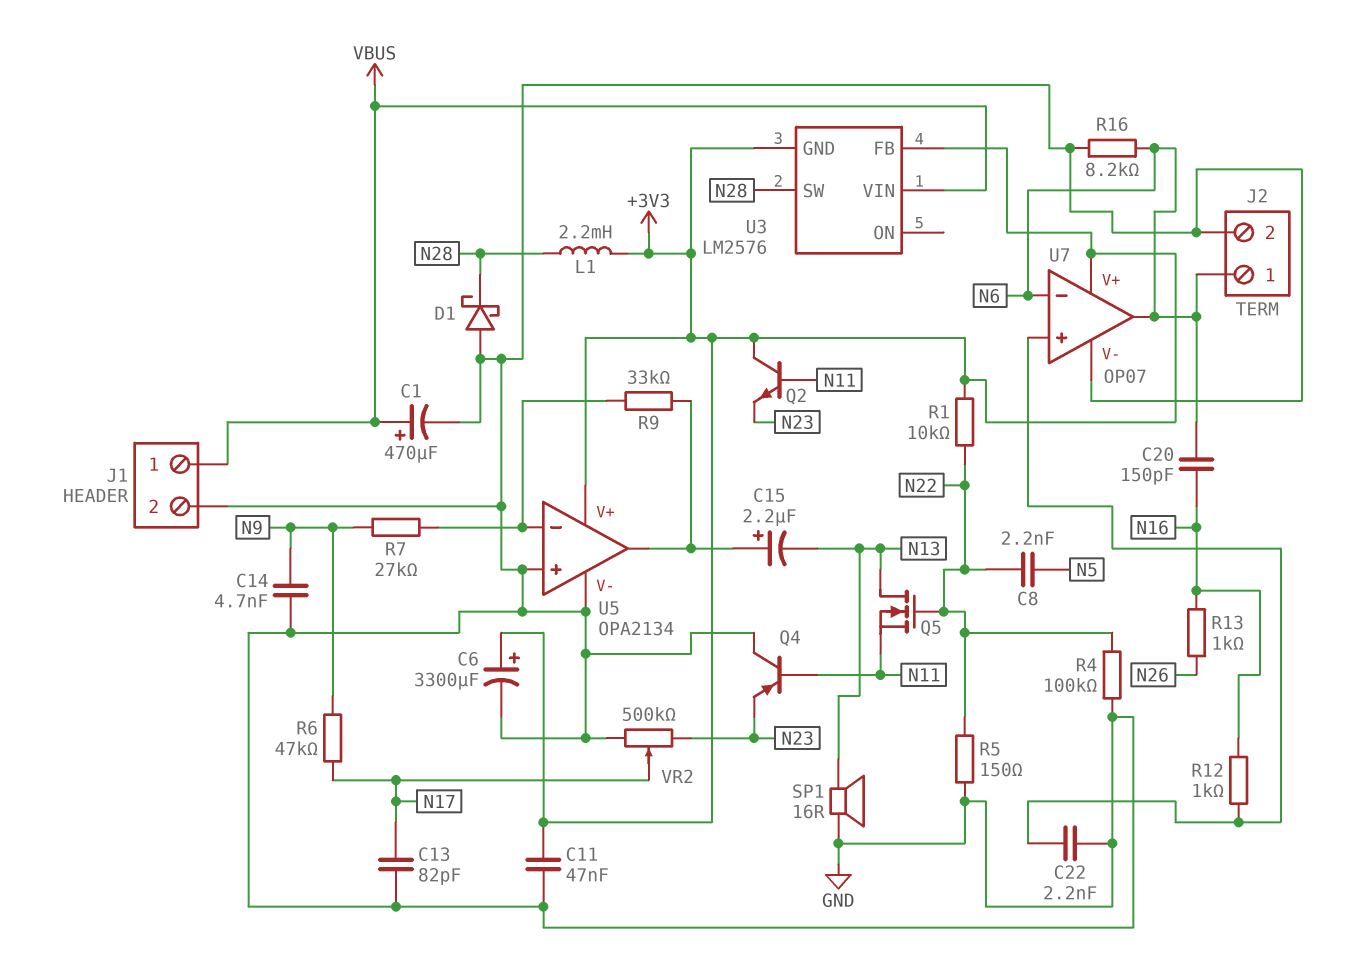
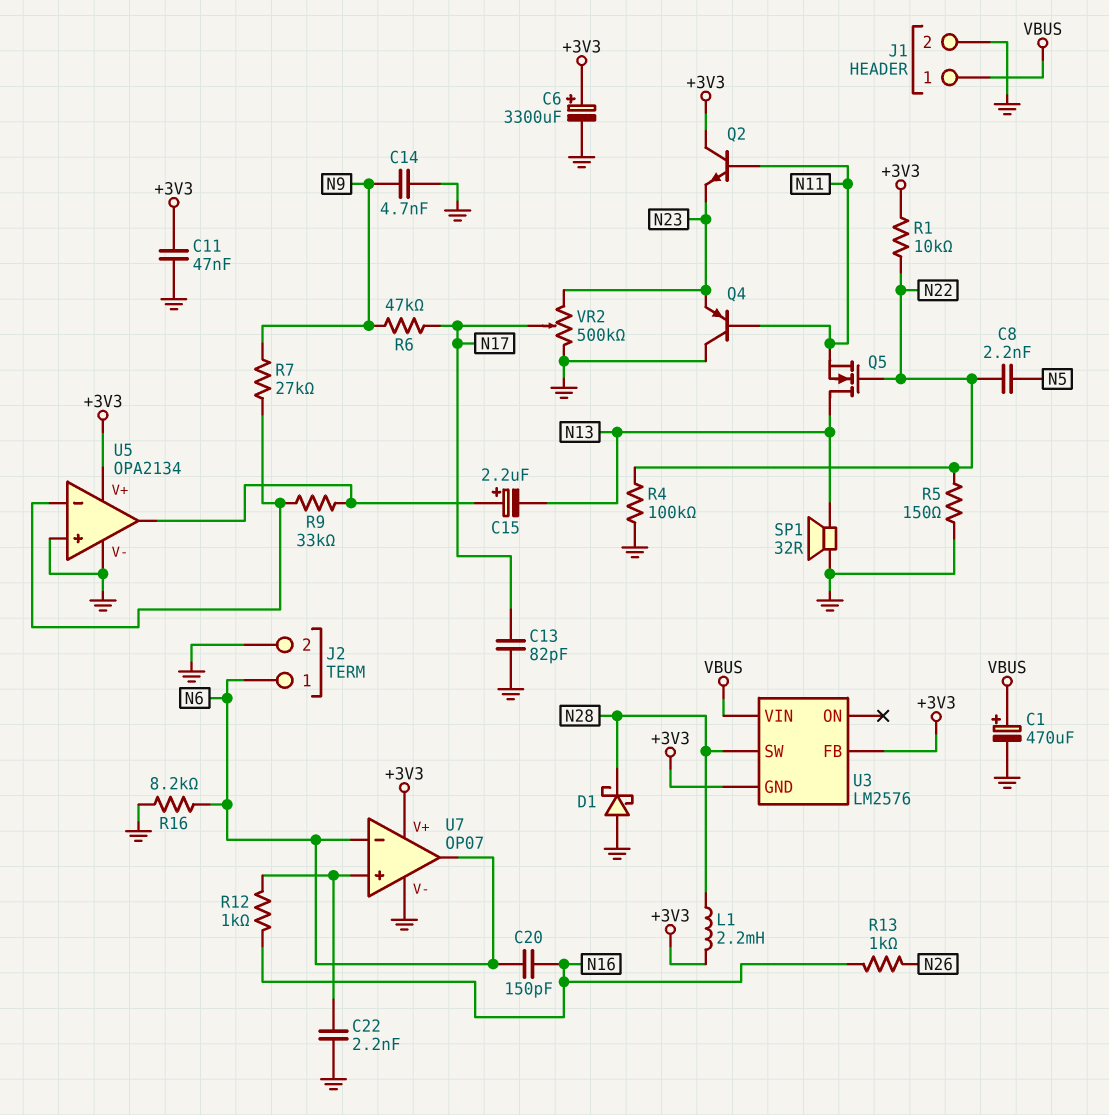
SP1: speaker 16R (GND, N13) -> speaker 32R (GND, N13)

